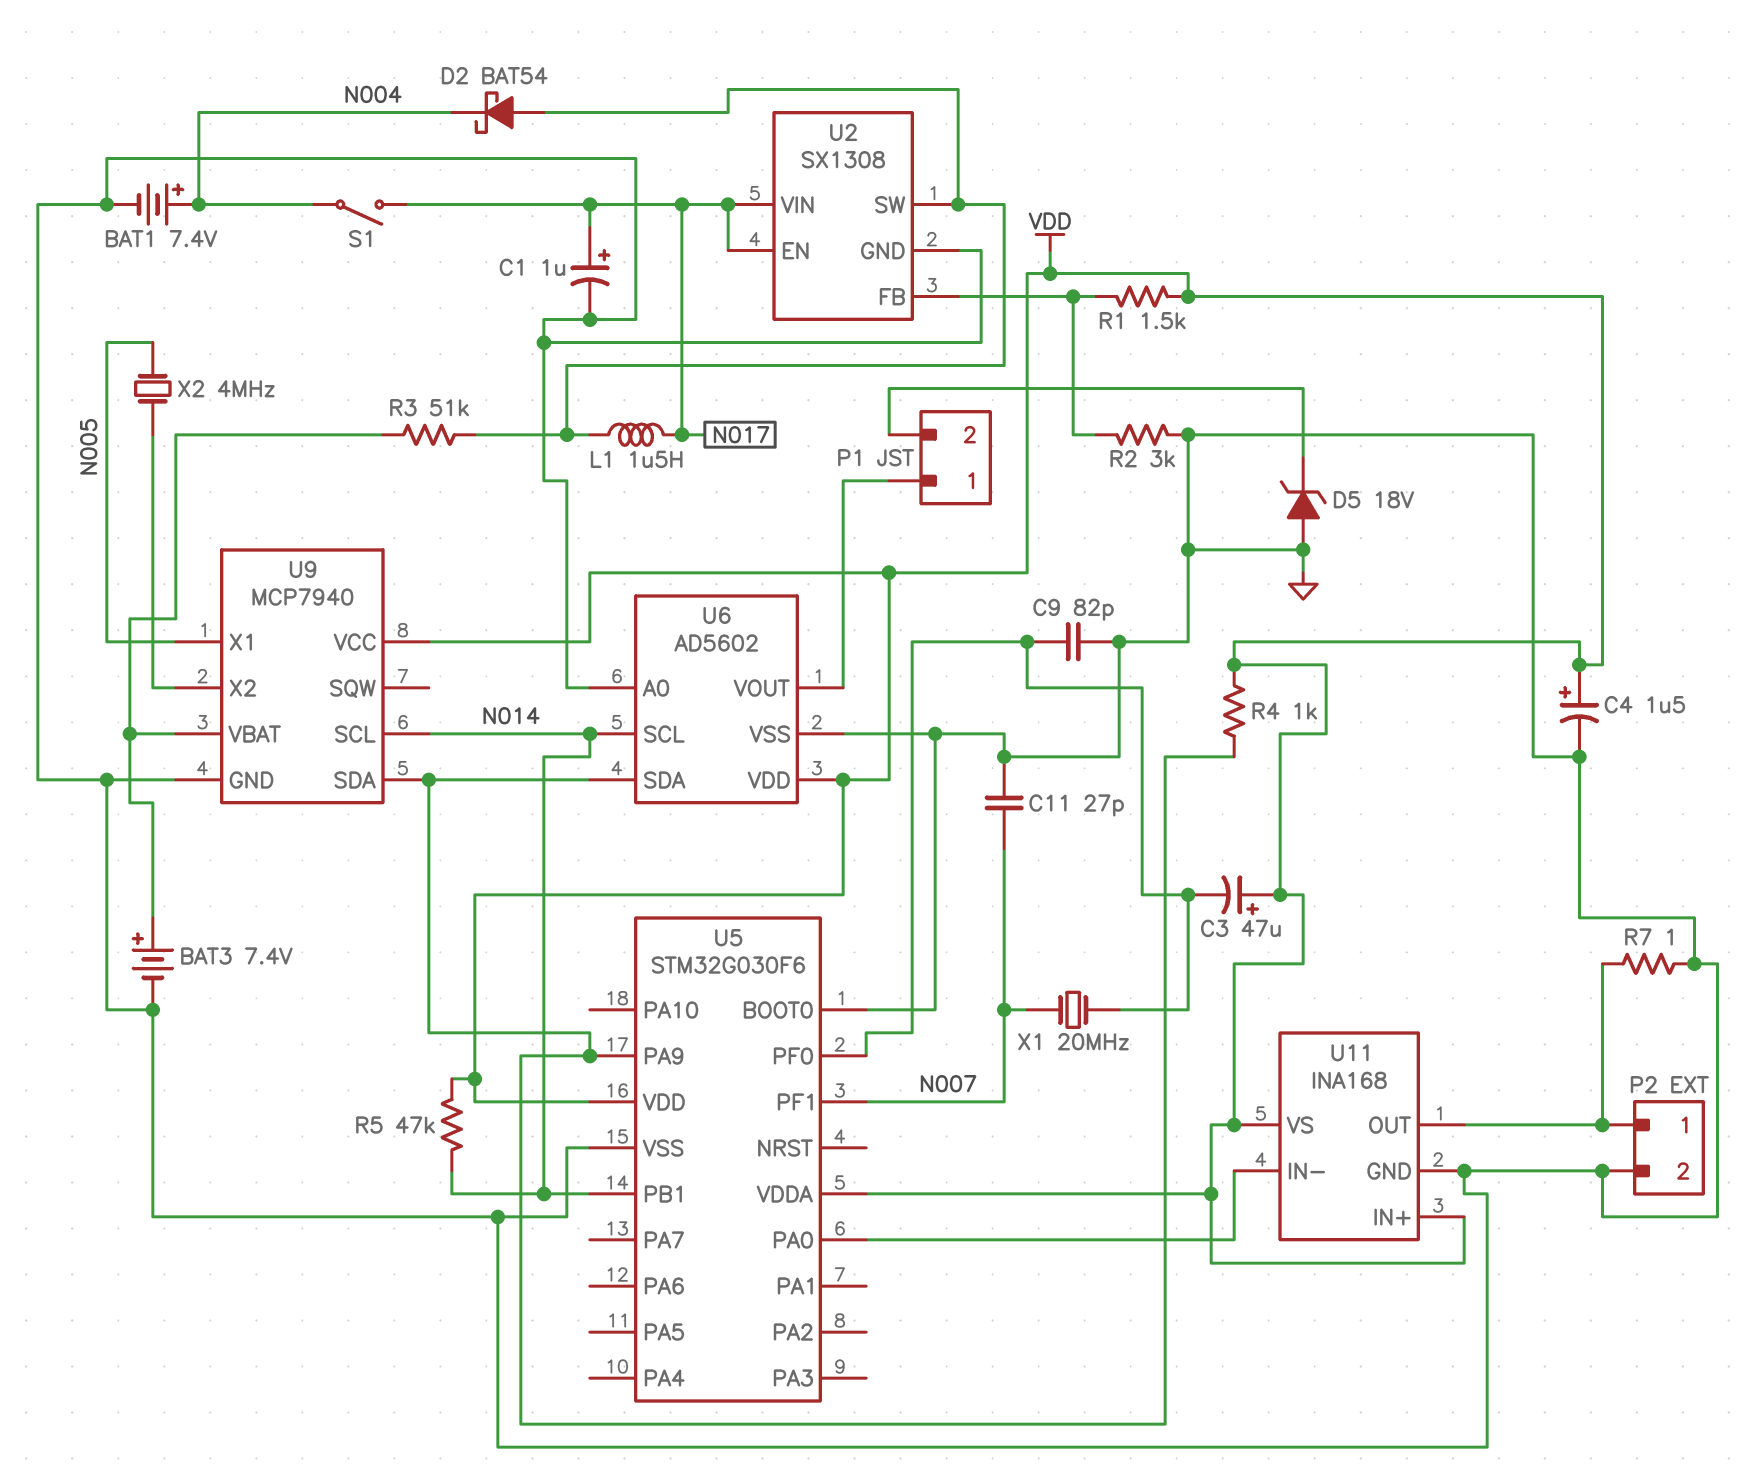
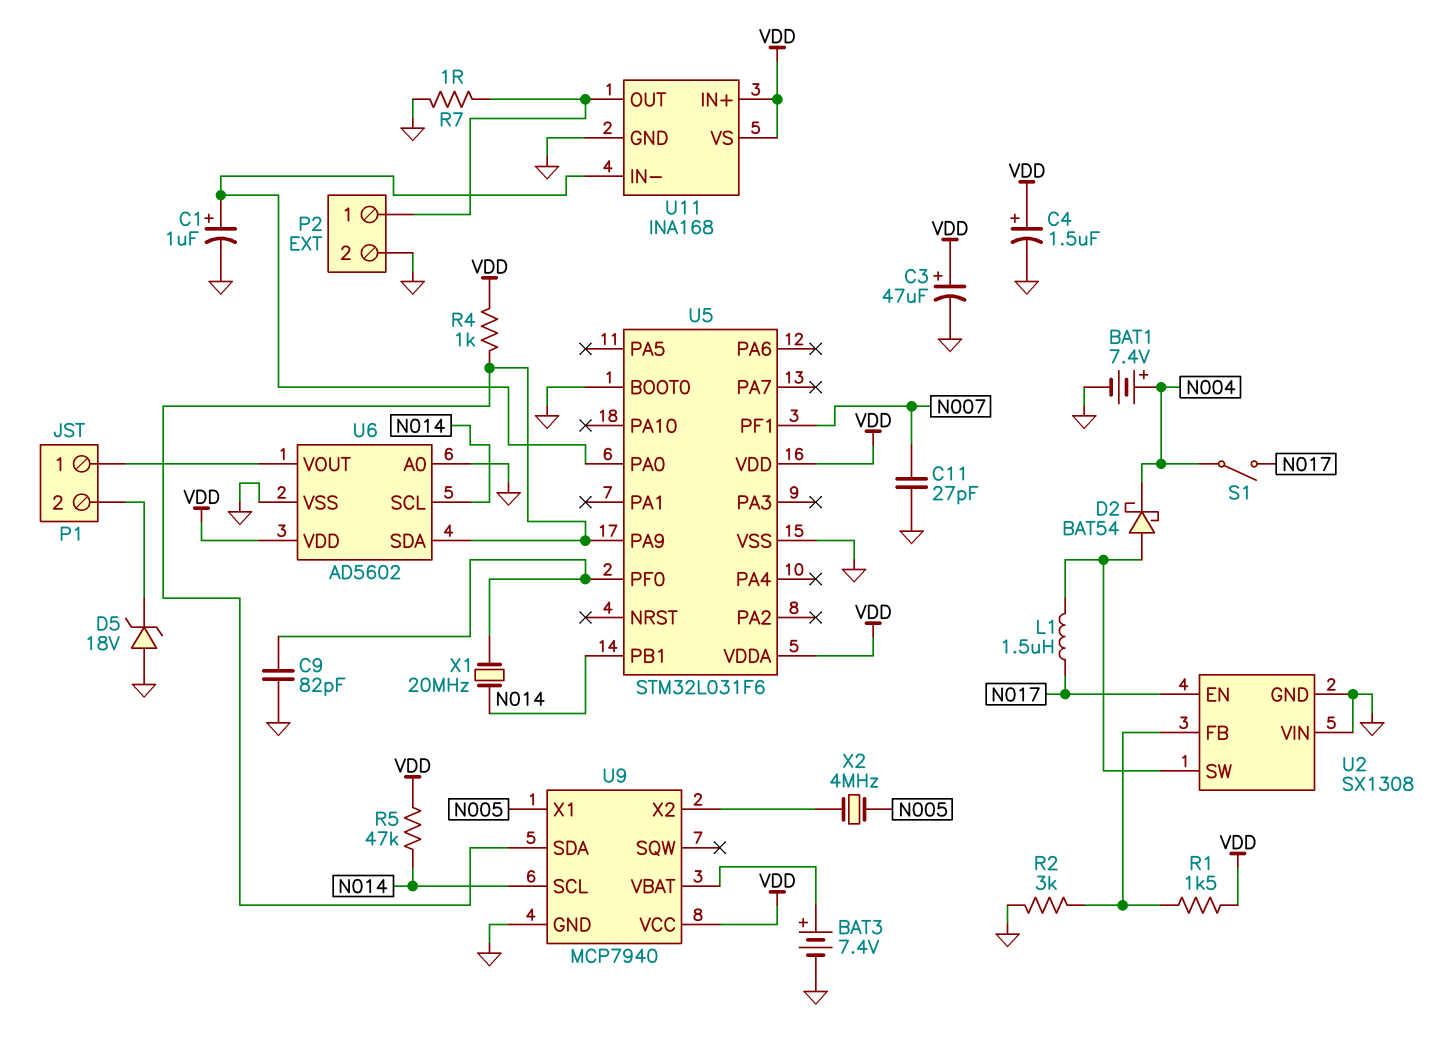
C1: 1uF (plus N017, minus GND) -> 1uF (plus U5/PA0, minus GND)
C3: 47uF (plus VDD, minus U5/PF0) -> 47uF (plus VDD, minus GND)
R3: 51k (U2/SW, U9/VBAT) -> none
U2 pin VIN: N017 -> GND
U5: STM32G030F6 -> STM32L031F6
X1: 20MHz (N007, U5/PF0) -> 20MHz (N014, U5/PF0)

